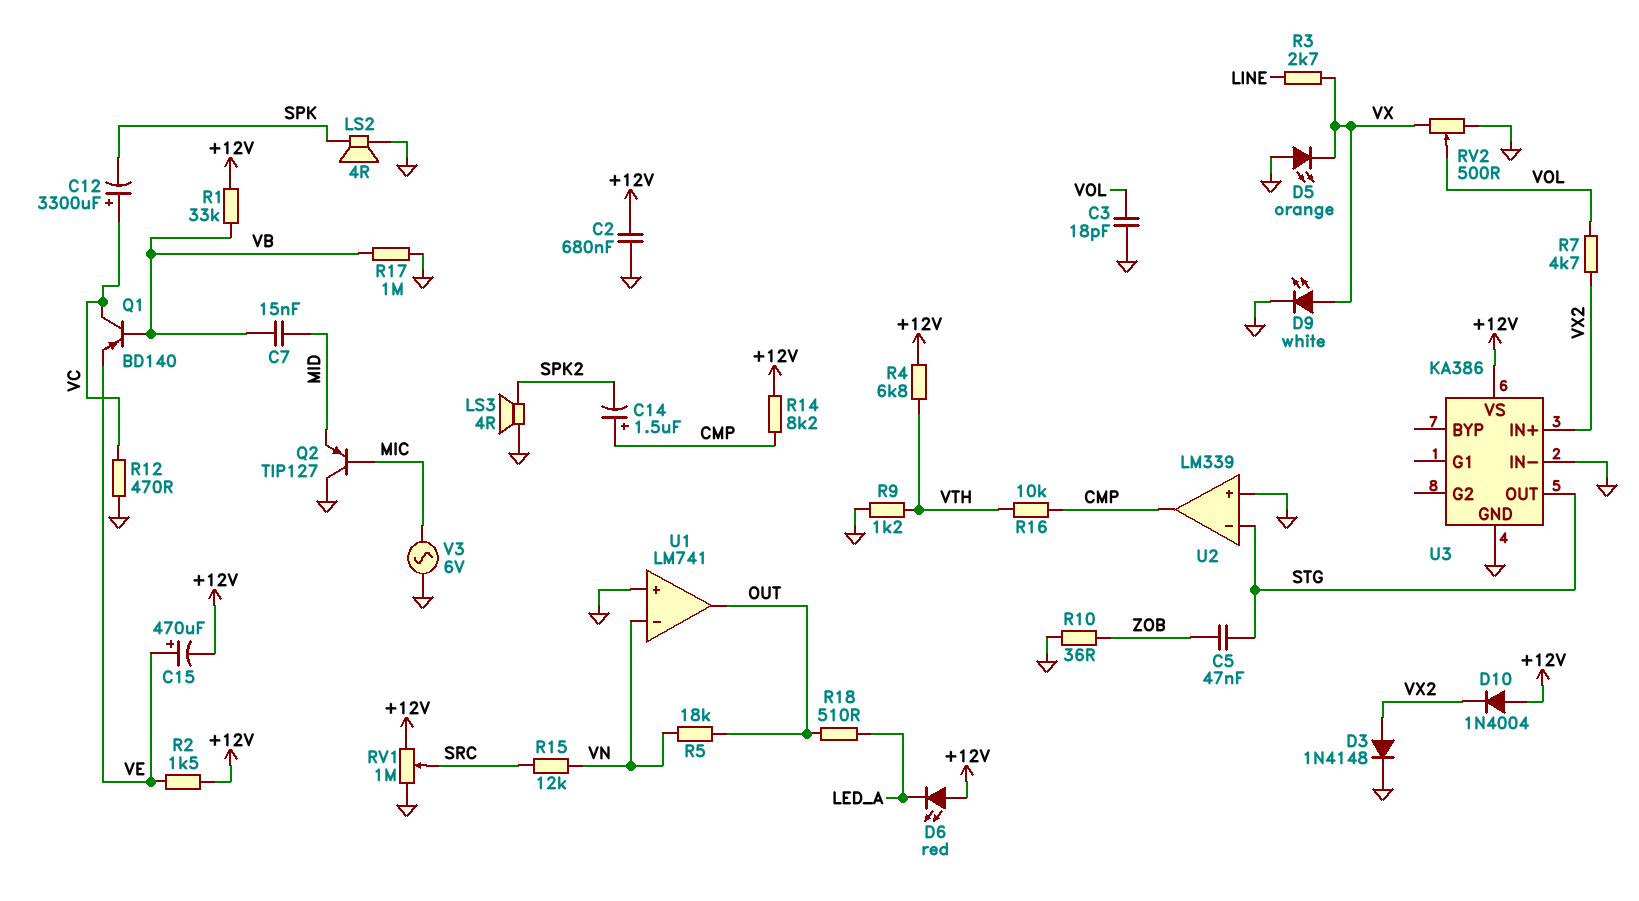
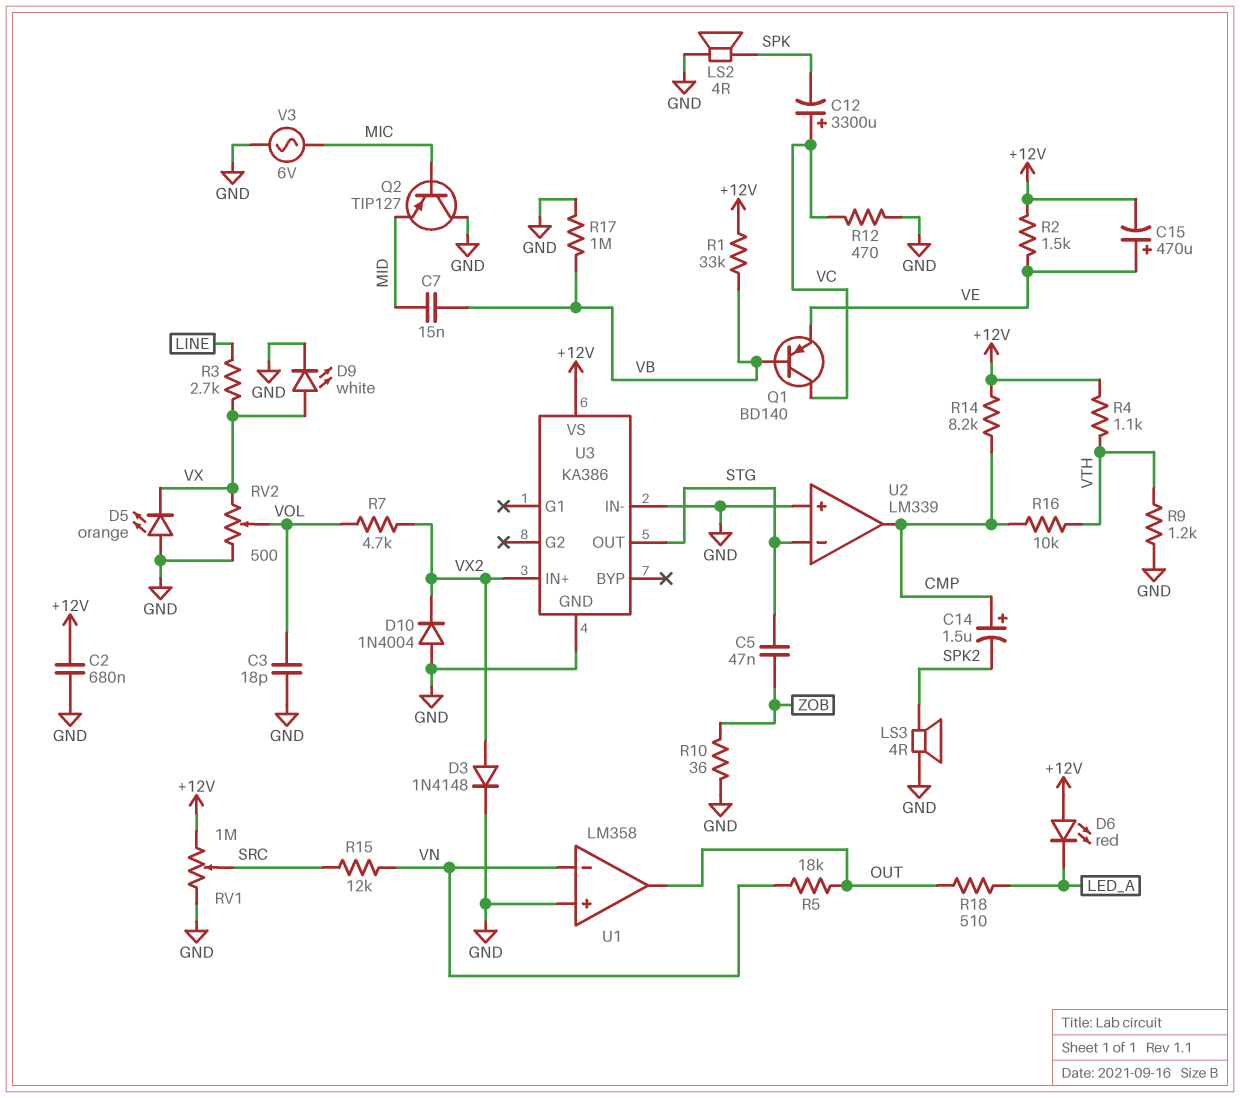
D10: diode 1N4004 (A +12V, K VX2) -> diode 1N4004 (A GND, K VX2)
R4: 6.8k (+12V, VTH) -> 1.1k (+12V, VTH)
U1: LM741 -> LM358

